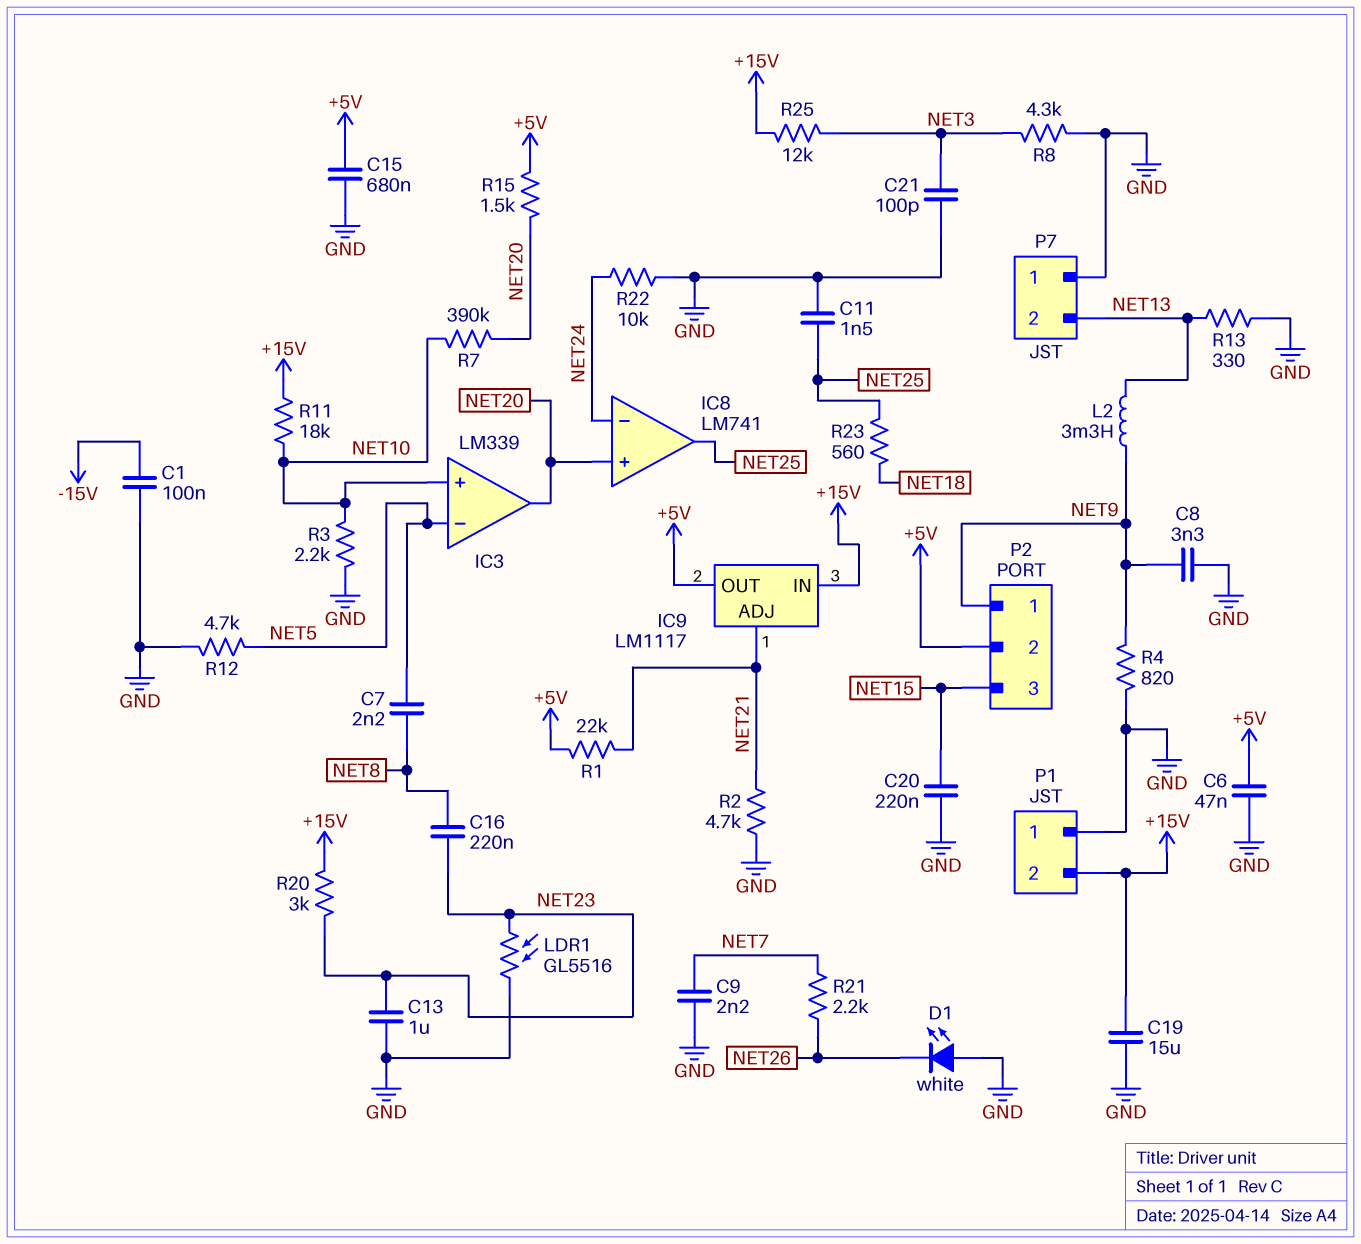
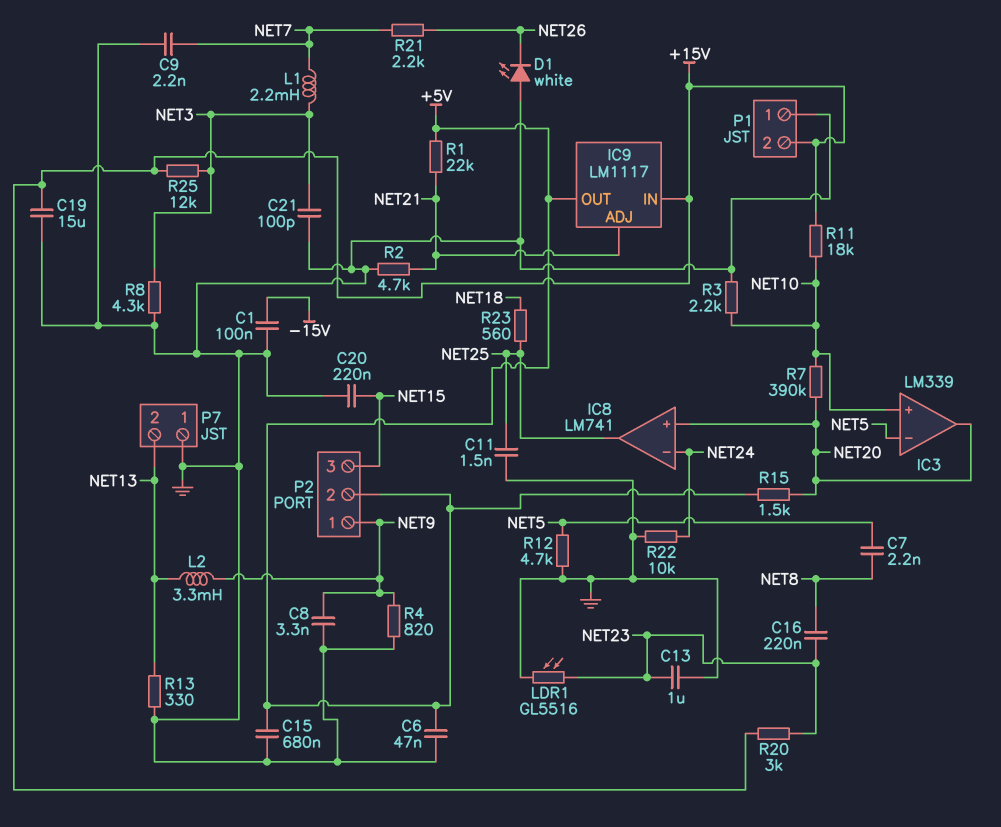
L1: none -> 2.2mH (NET3, NET7)

